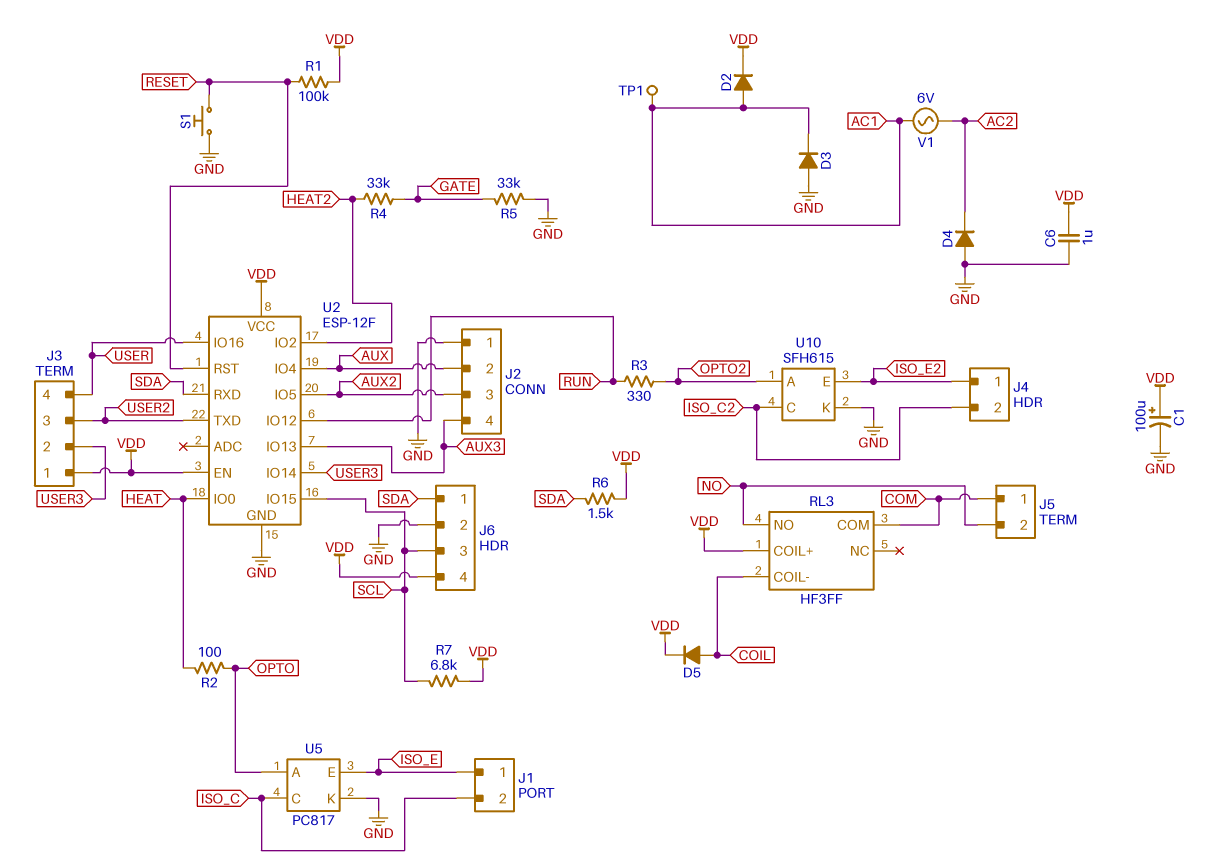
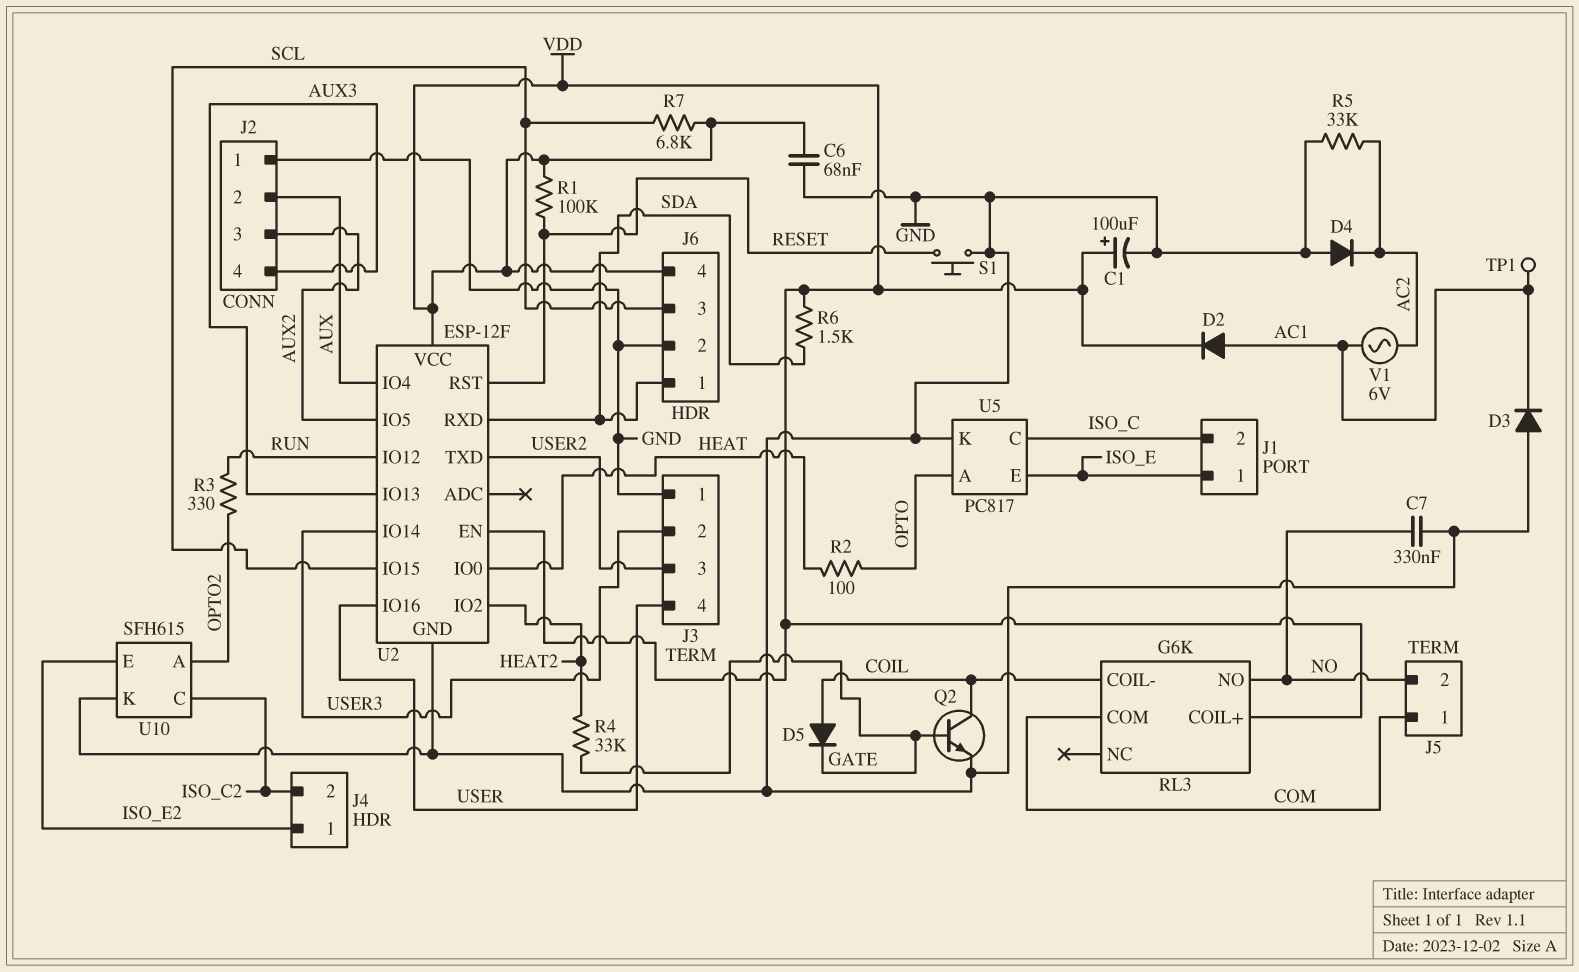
C6: 1uF (GND, VDD) -> 68nF (GND, VDD)
C7: none -> 330nF (GND, NO)
D5: diode (A COIL, K VDD) -> diode (A COIL, K GATE)
J3 pin 1: VDD -> GND
Q2: none -> NPN (B GATE, C COIL, E GND)
R5: 33k (GATE, GND) -> 33k (AC2, GND)
RL3: HF3FF -> G6K

